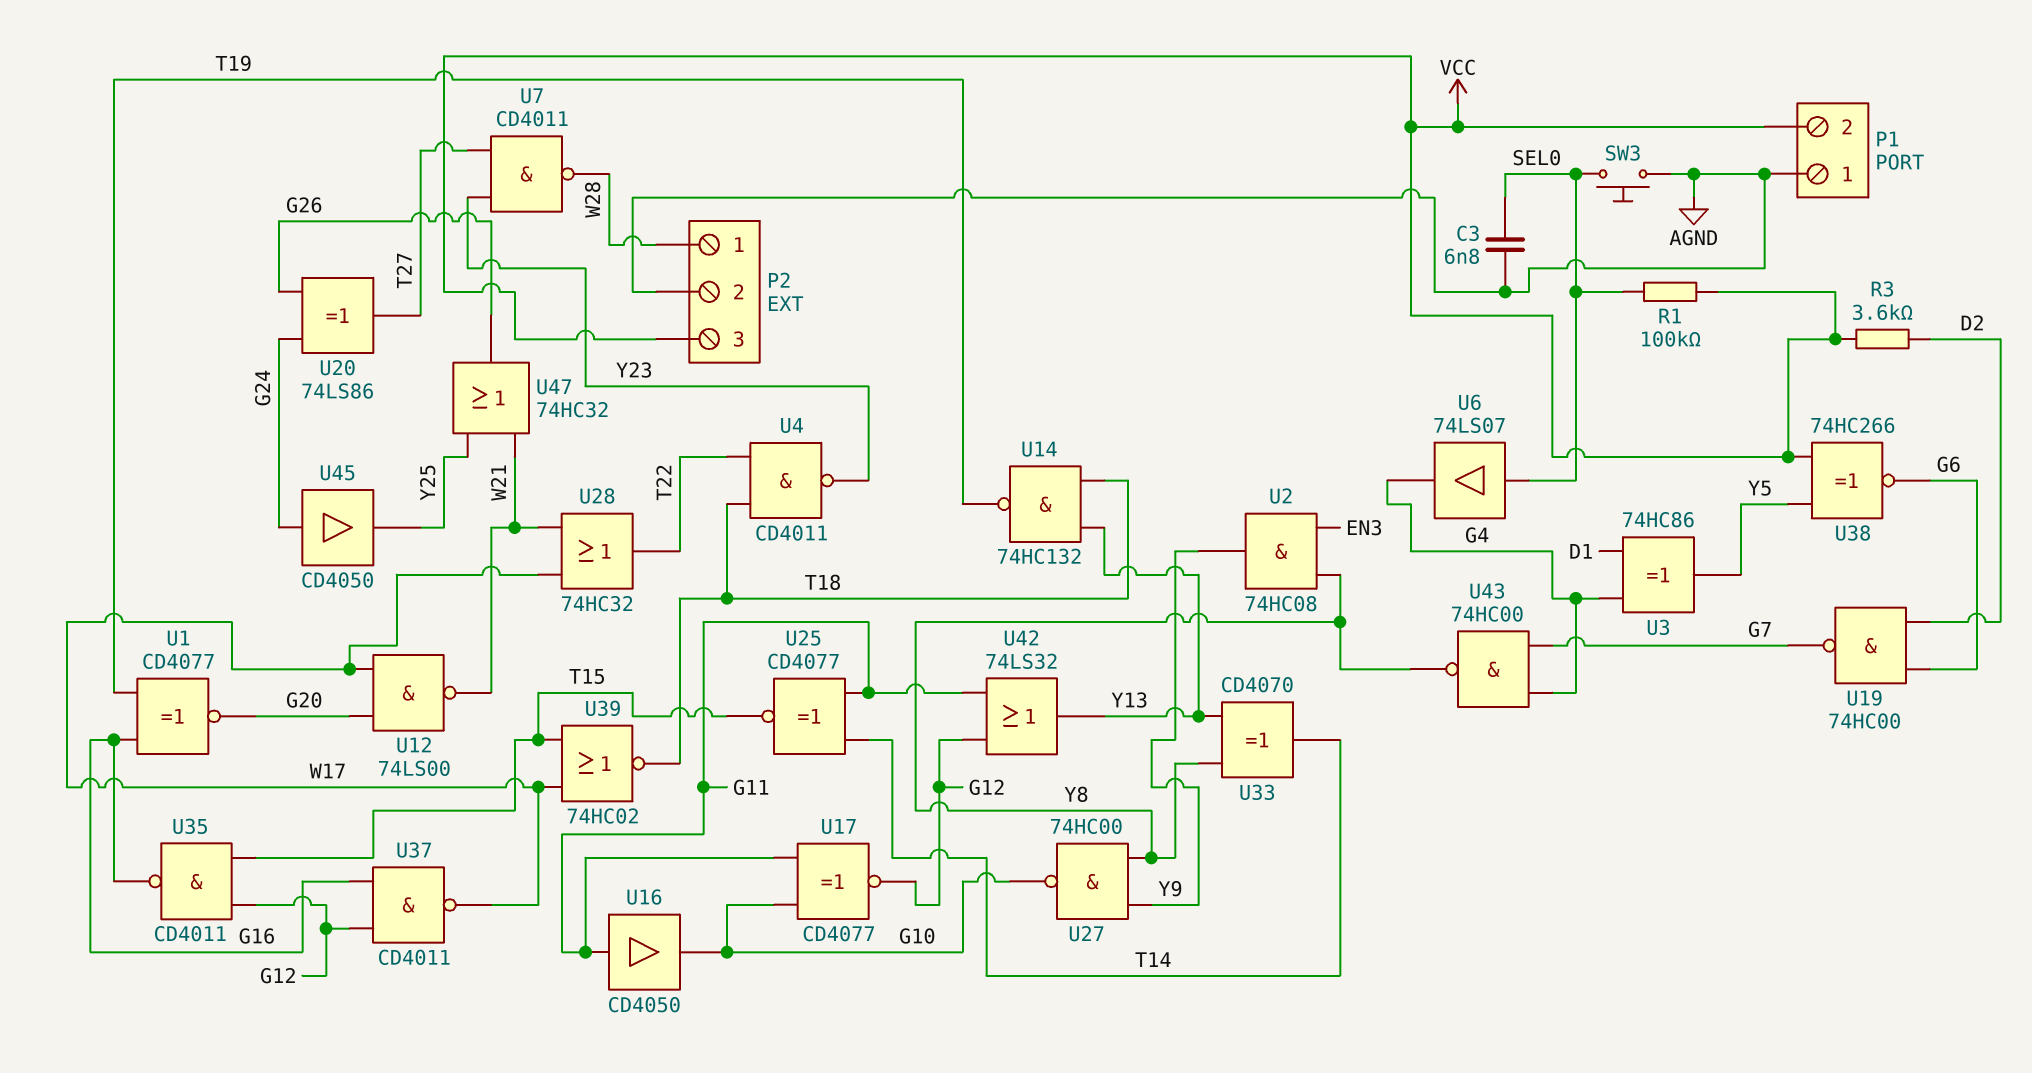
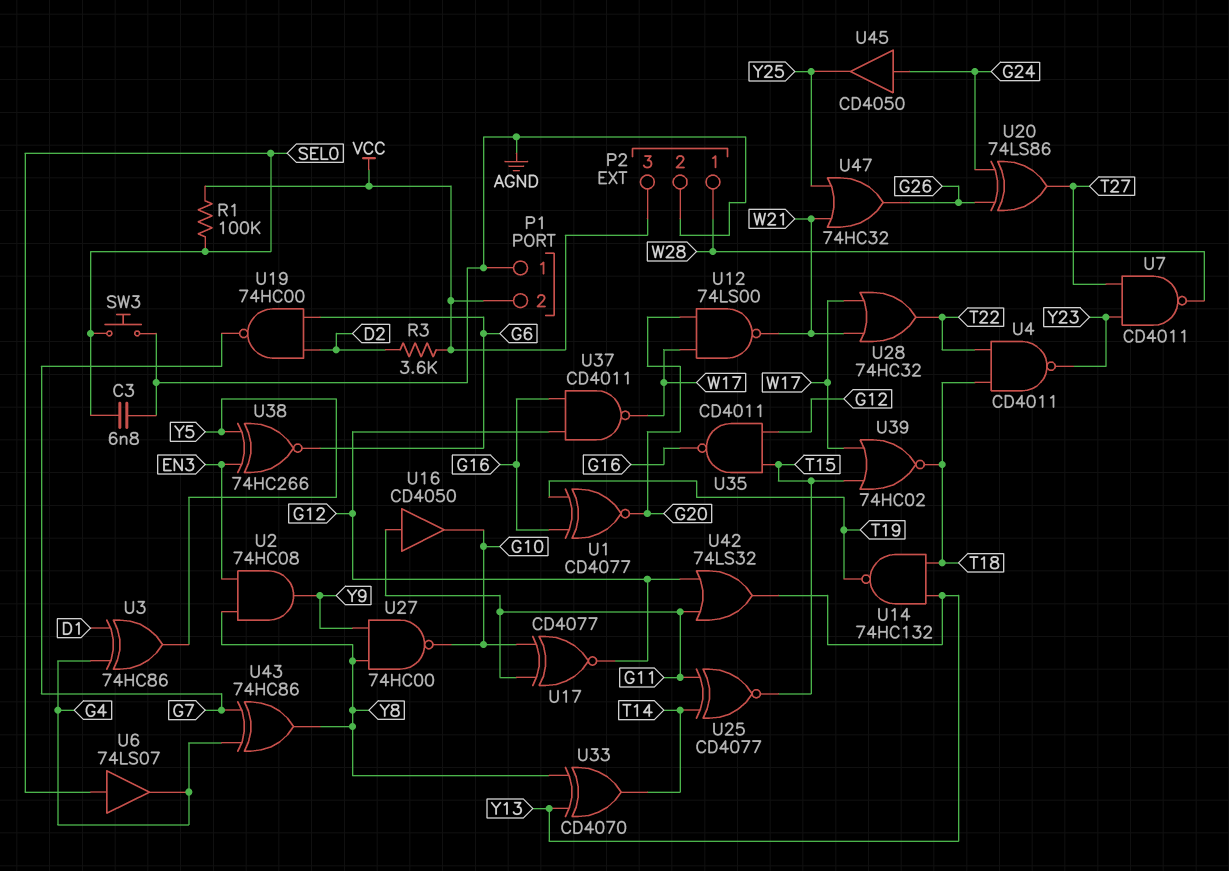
U38: XNOR 74HC266 (in VCC, in Y5, out G6) -> XNOR 74HC266 (in EN3, in Y5, out G6)
U43: NAND 74HC00 (in G4, in G7, out Y8) -> XOR 74HC86 (in G4, in G7, out Y8)

